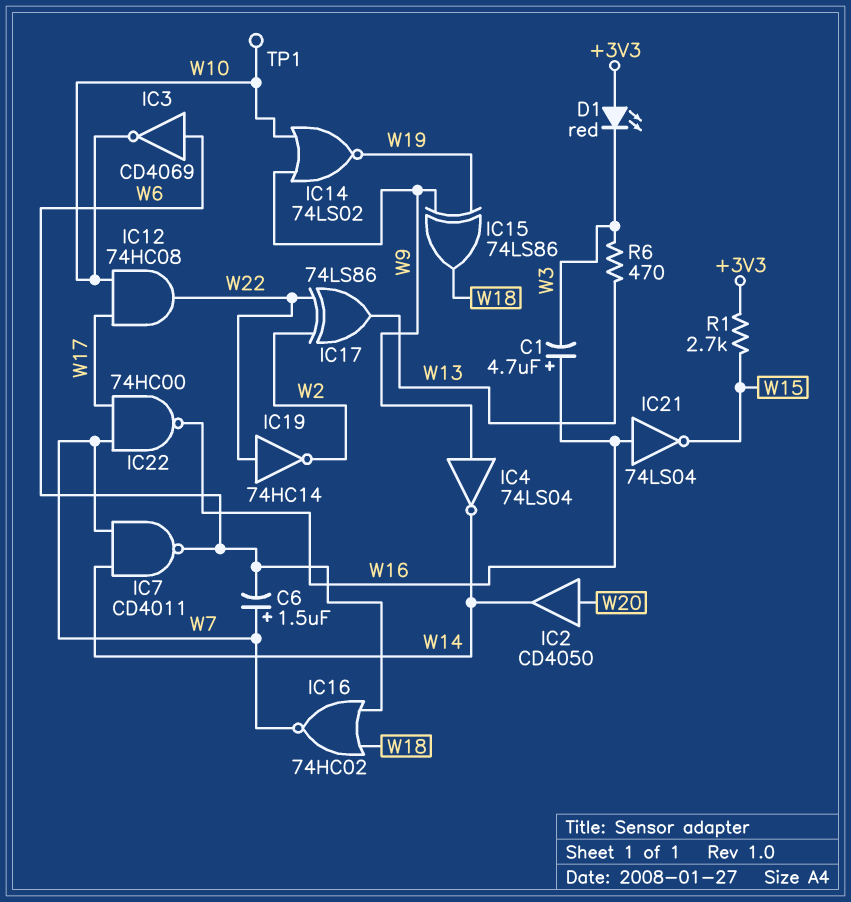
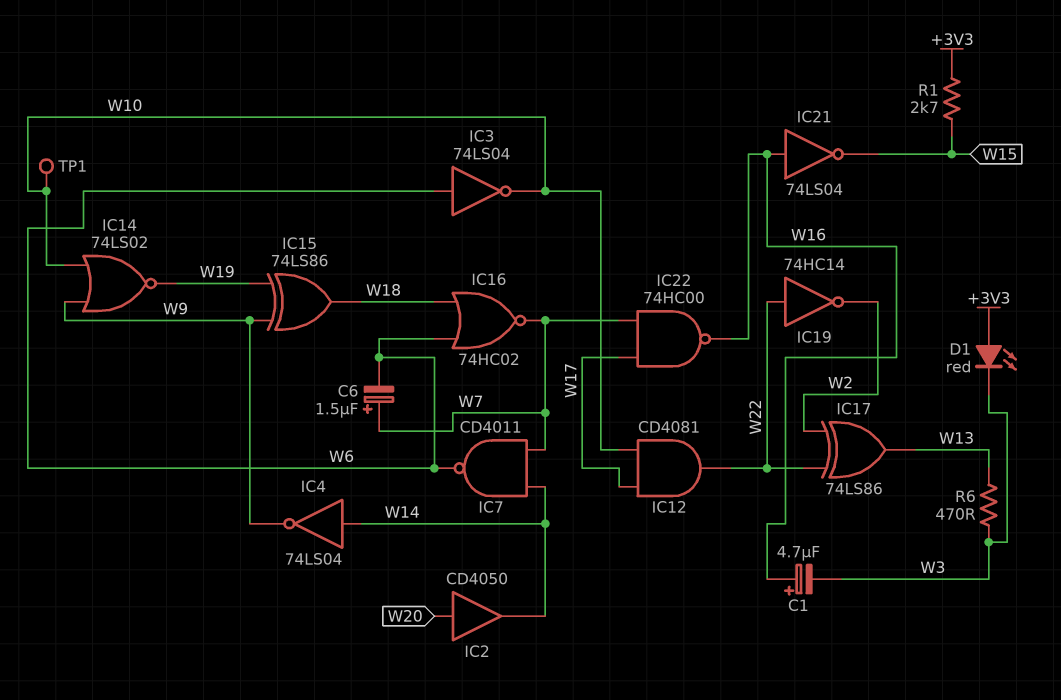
IC3: NOT CD4069 (in W6, out W10) -> NOT 74LS04 (in W6, out W10)
IC4: NOT 74LS04 (in W9, out W14) -> NOT 74LS04 (in W14, out W9)
IC12: AND 74HC08 (in W10, in W17, out W22) -> AND CD4081 (in W10, in W17, out W22)

